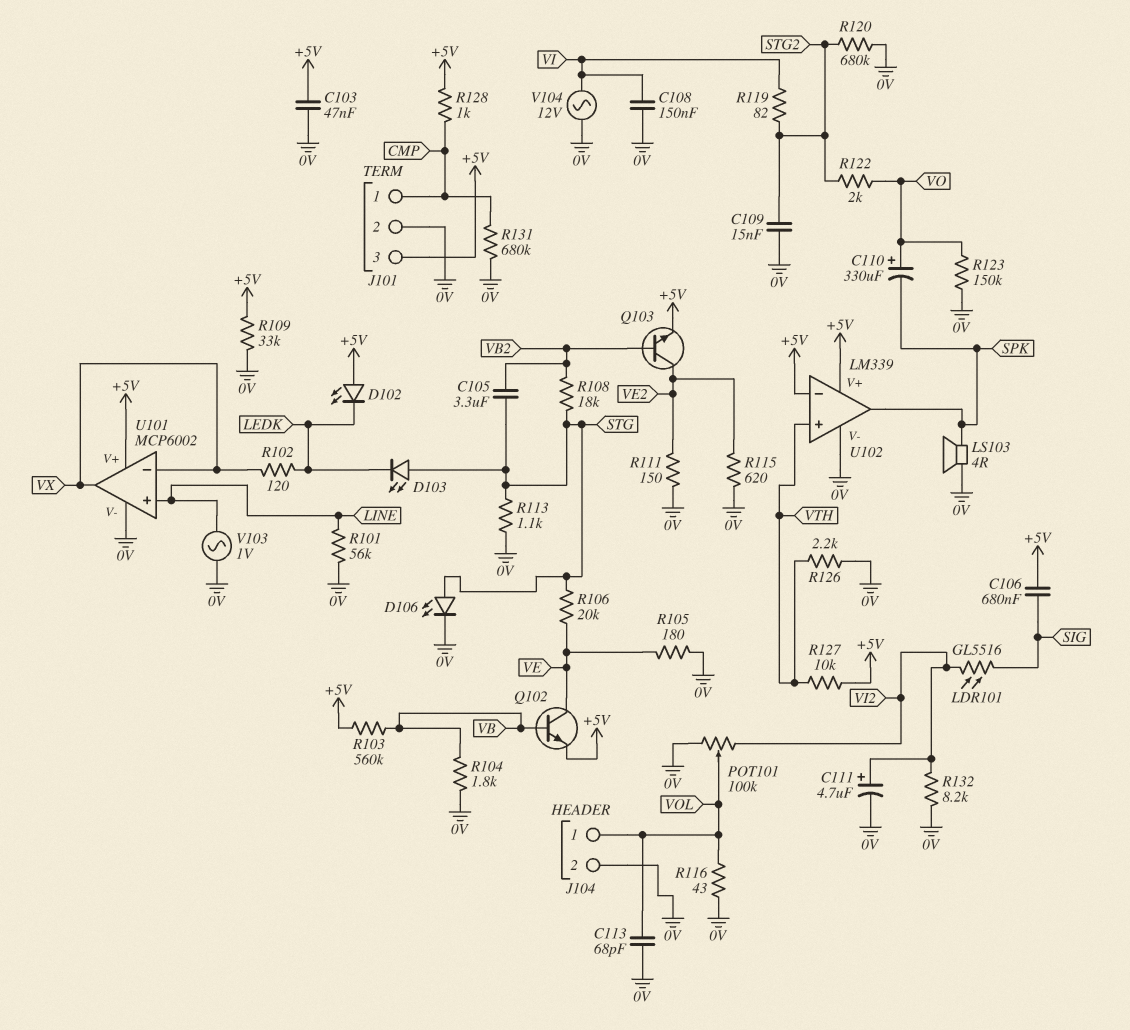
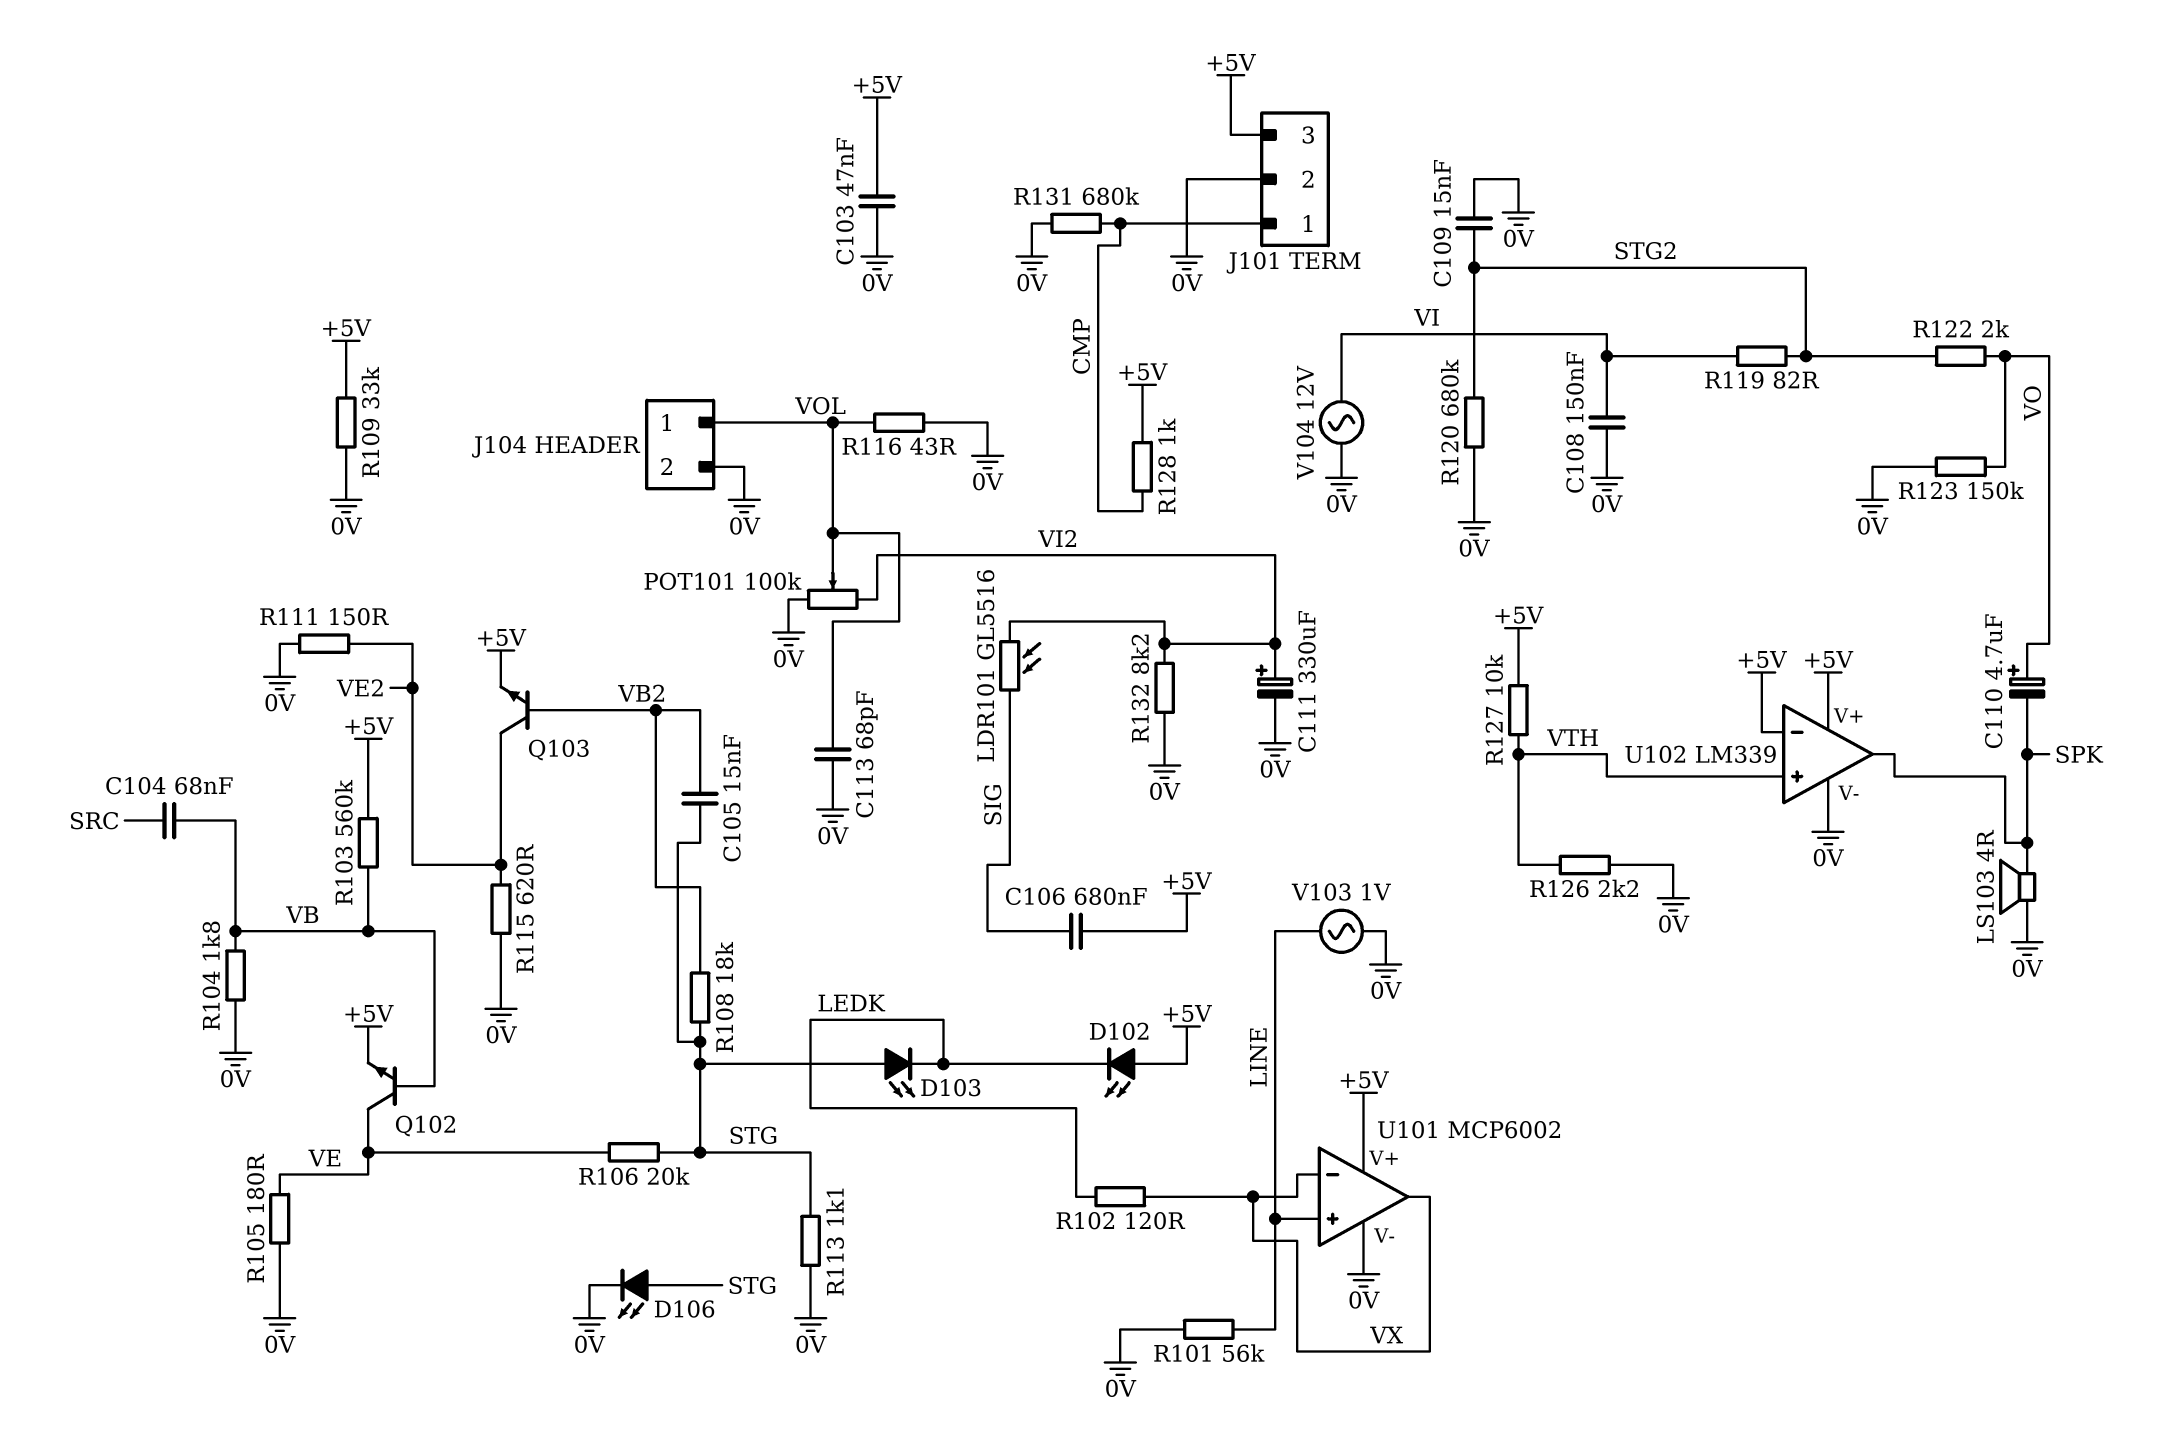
C104: none -> 68nF (SRC, VB)
C105: 3.3uF (STG, VB2) -> 15nF (STG, VB2)
C110: 330uF (plus VO, minus SPK) -> 4.7uF (plus VO, minus SPK)
C111: 4.7uF (plus VI2, minus 0V) -> 330uF (plus VI2, minus 0V)

